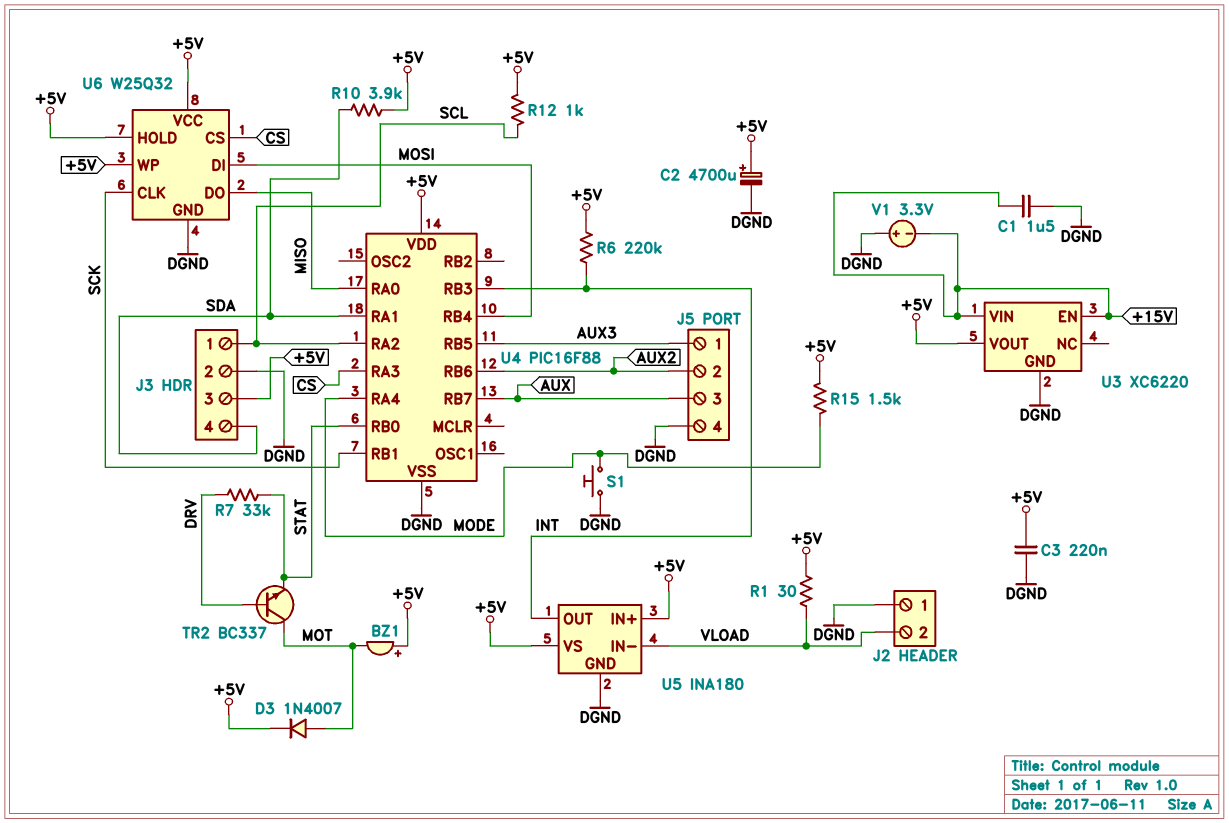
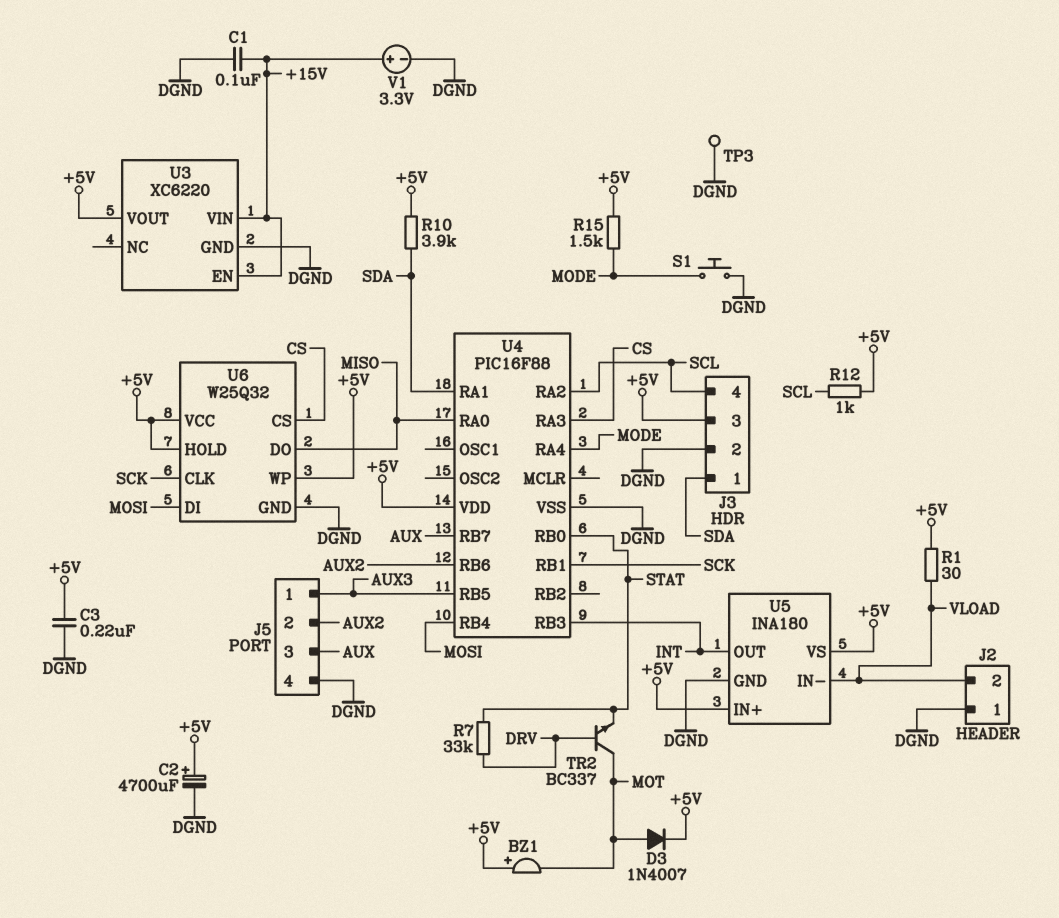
C1: 1.5uF (+15V, DGND) -> 100nF (+15V, DGND)
J3 pin 1: SCL -> SDA
J3 pin 4: SDA -> SCL
R6: 220k (+5V, INT) -> none
TP3: none -> test point (DGND)
V1: 3.3V (plus DGND, minus +15V) -> 3.3V (plus +15V, minus DGND)

